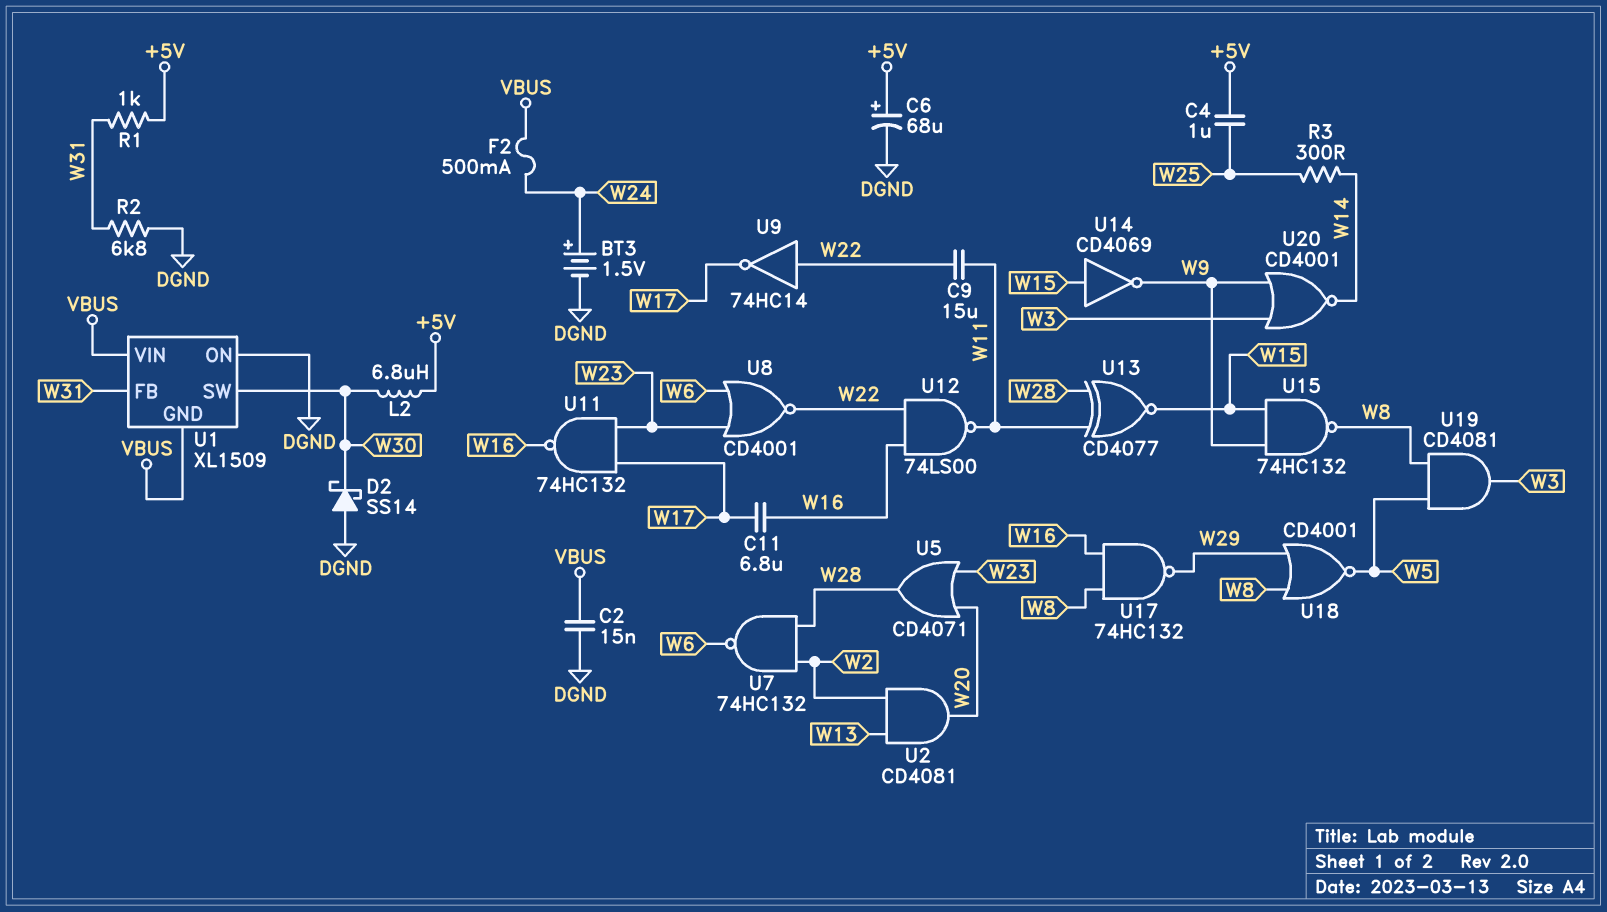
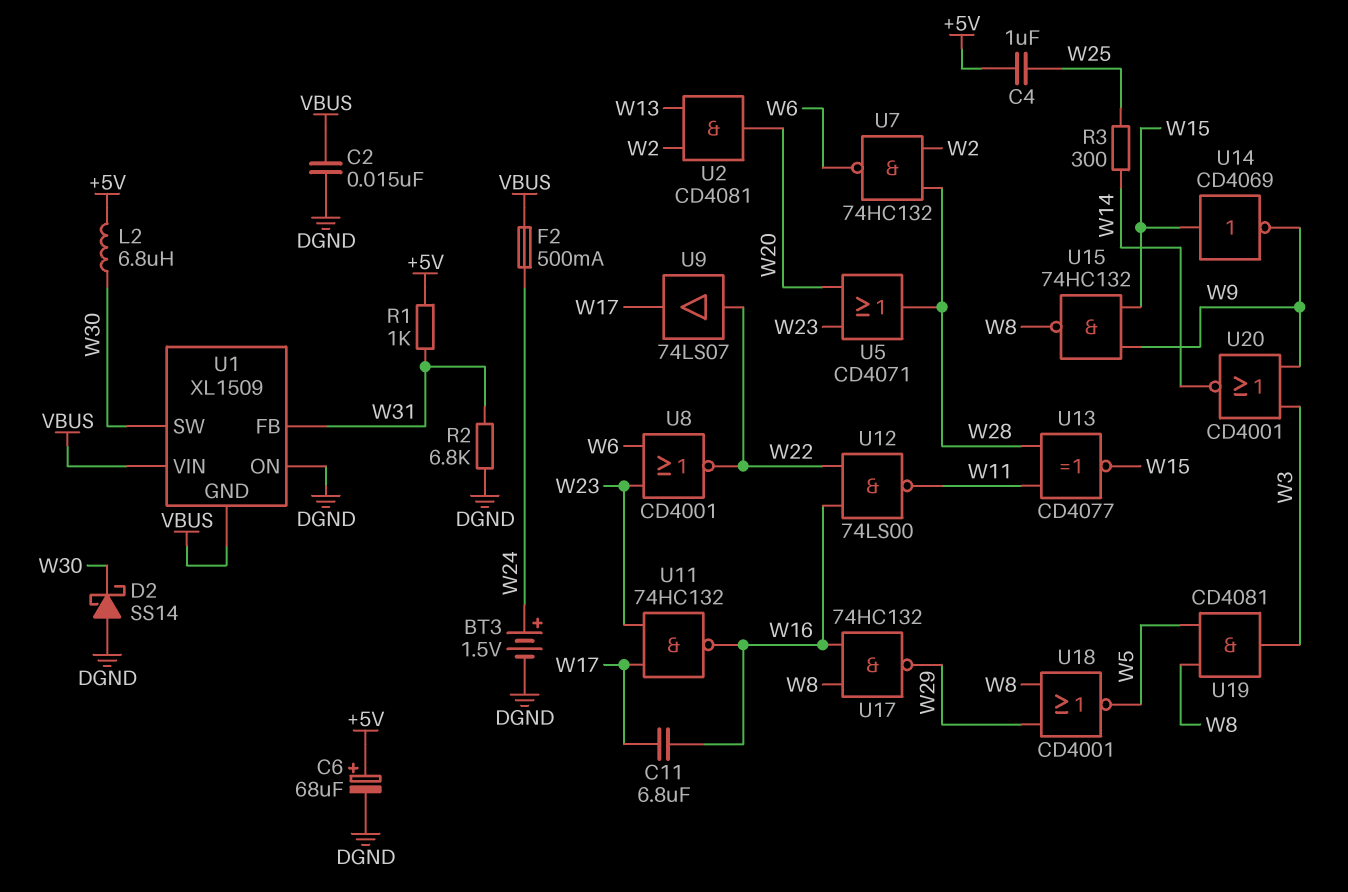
C9: 15uF (W11, W22) -> none
U9: NOT 74HC14 (in W22, out W17) -> buffer 74LS07 (in W22, out W17)

